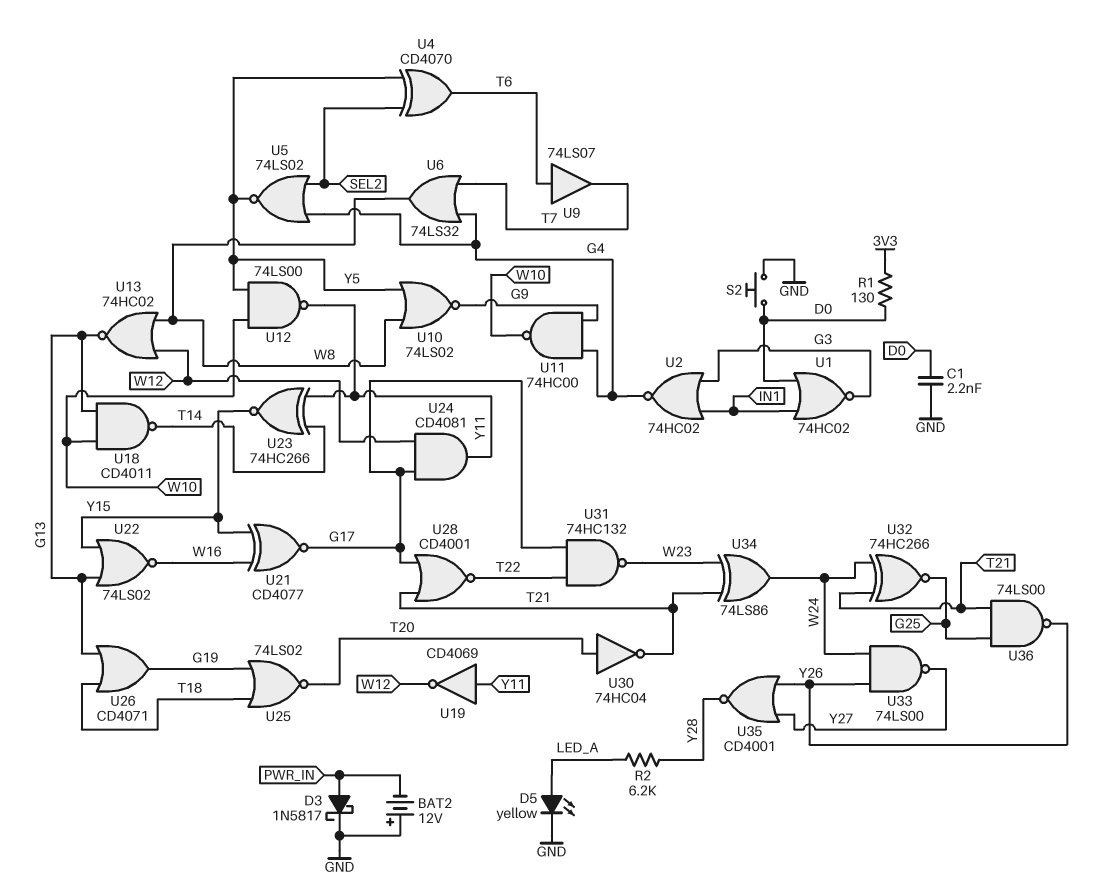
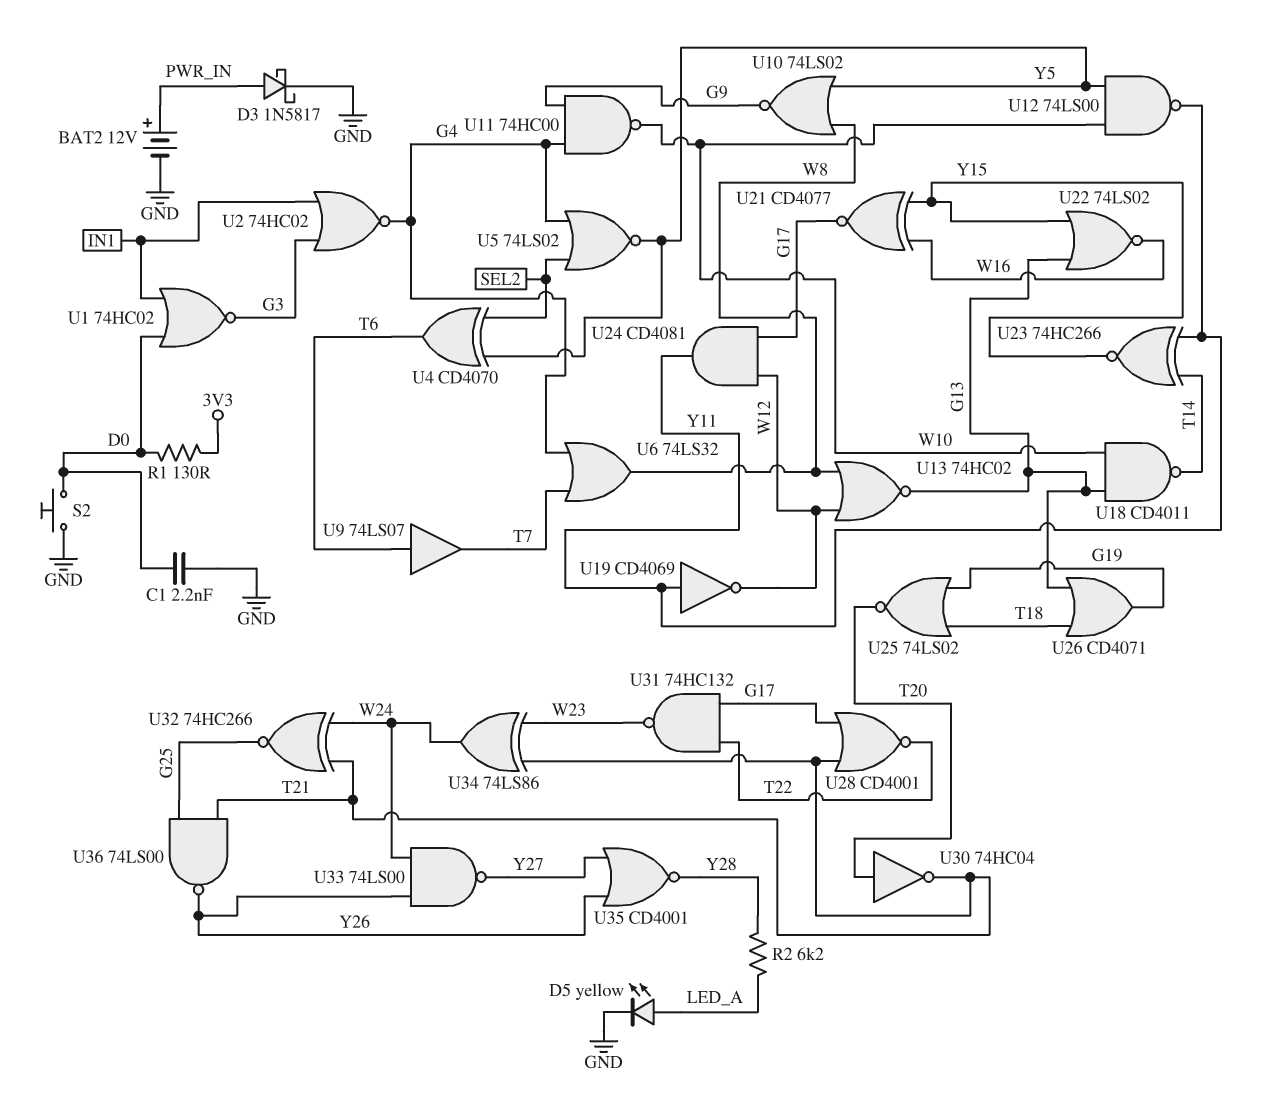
BAT2: 12V (plus GND, minus PWR_IN) -> 12V (plus PWR_IN, minus GND)

